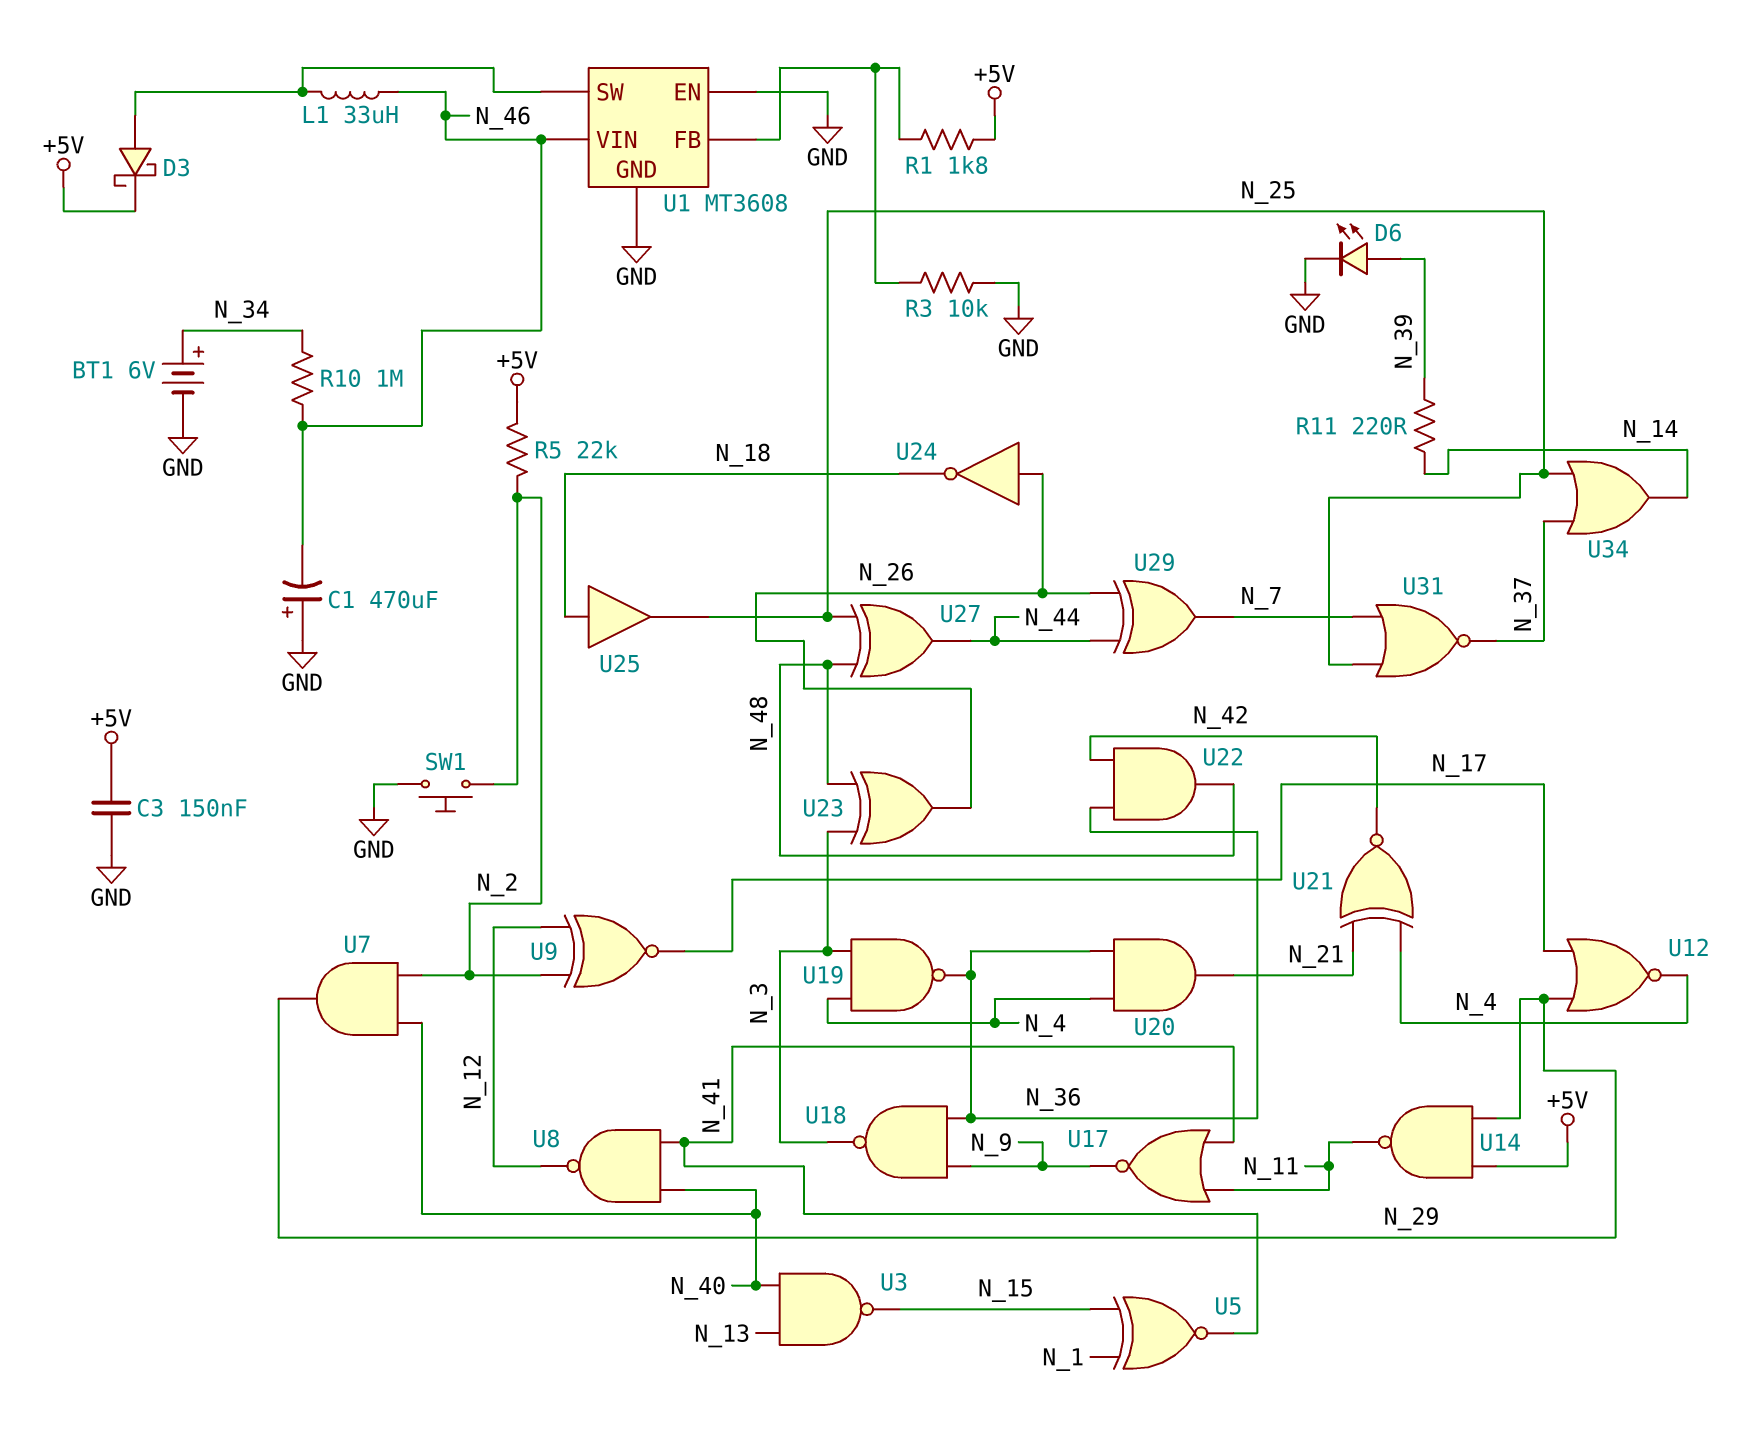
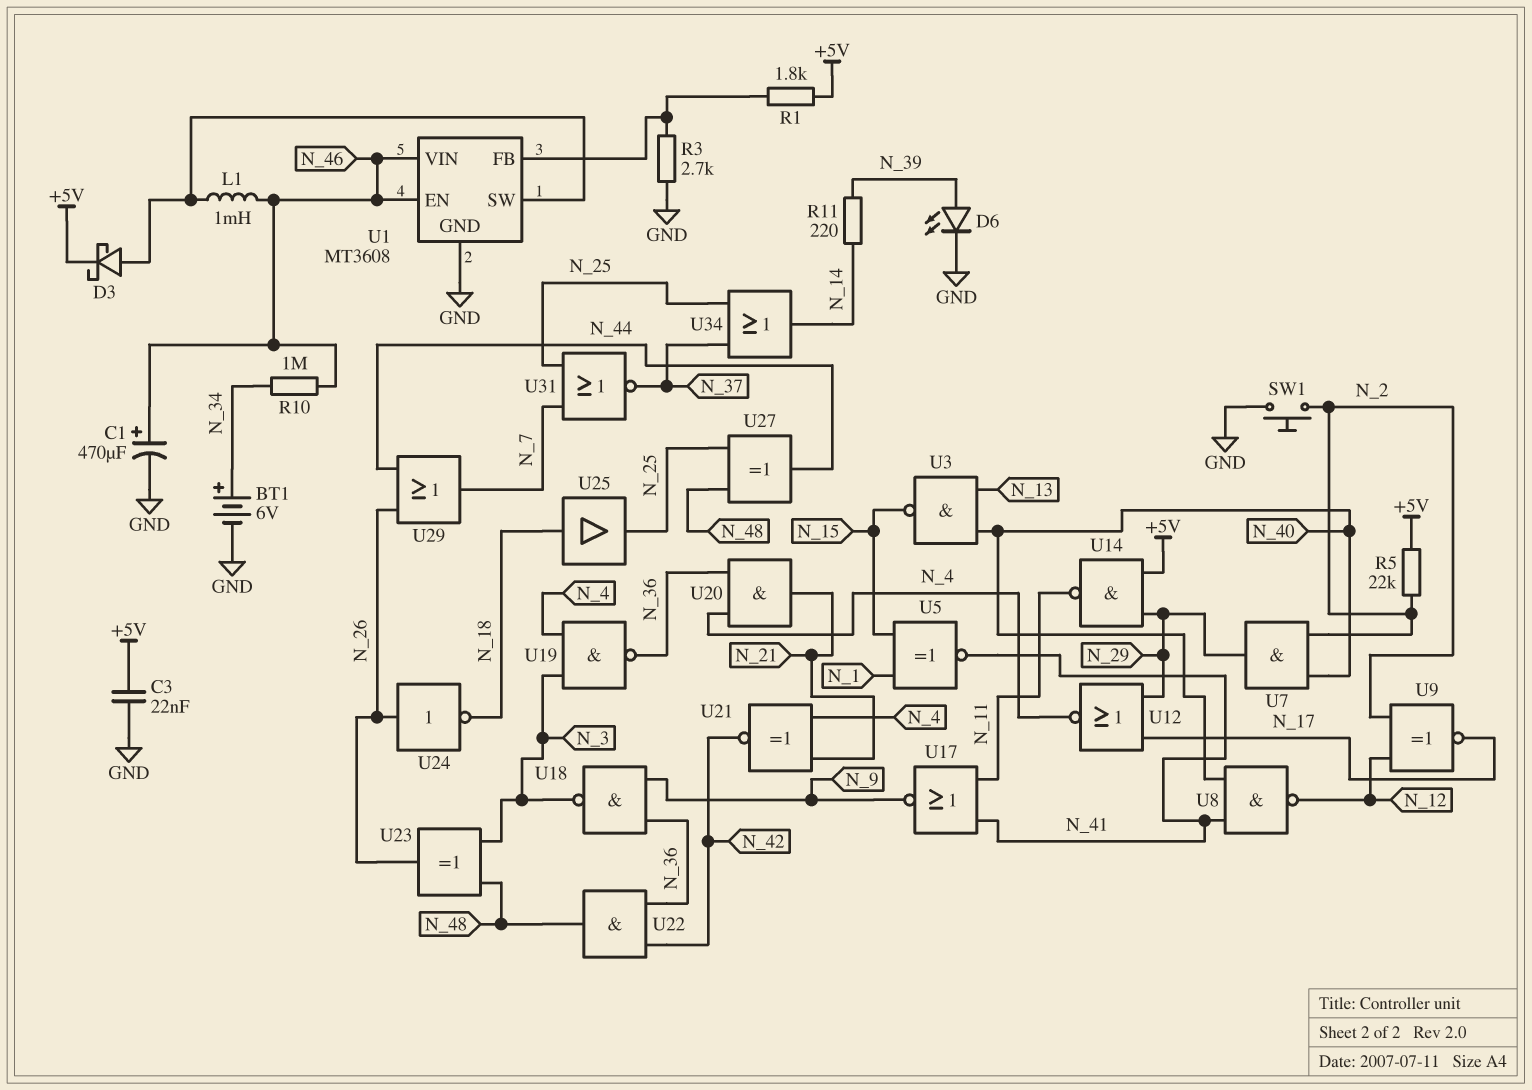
C1: 470uF (plus GND, minus N_46) -> 470uF (plus N_46, minus GND)
C3: 150nF (+5V, GND) -> 22nF (+5V, GND)
L1: 33uH (N_46, U1/SW) -> 1mH (N_46, U1/SW)
R3: 10k (GND, U1/FB) -> 2.7k (GND, U1/FB)
U1 pin EN: GND -> N_46
U29: XOR (in N_26, in N_44, out N_7) -> OR (in N_26, in N_44, out N_7)

